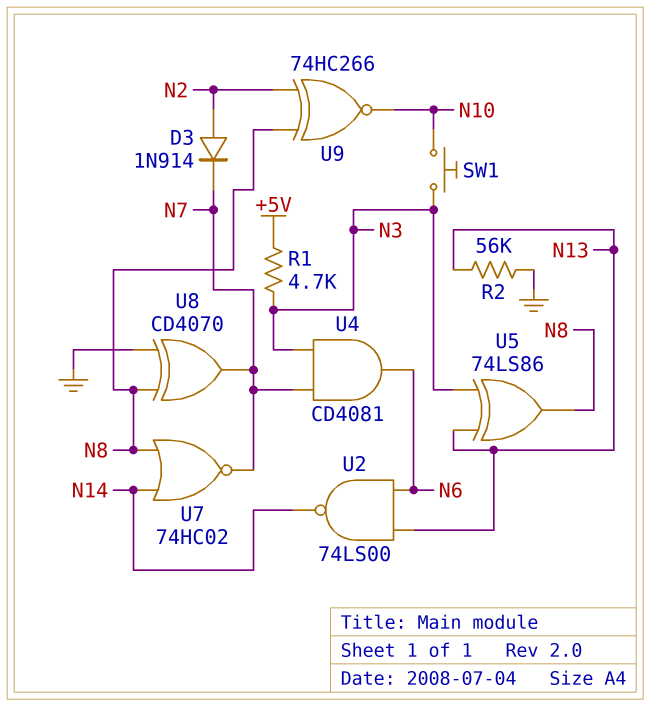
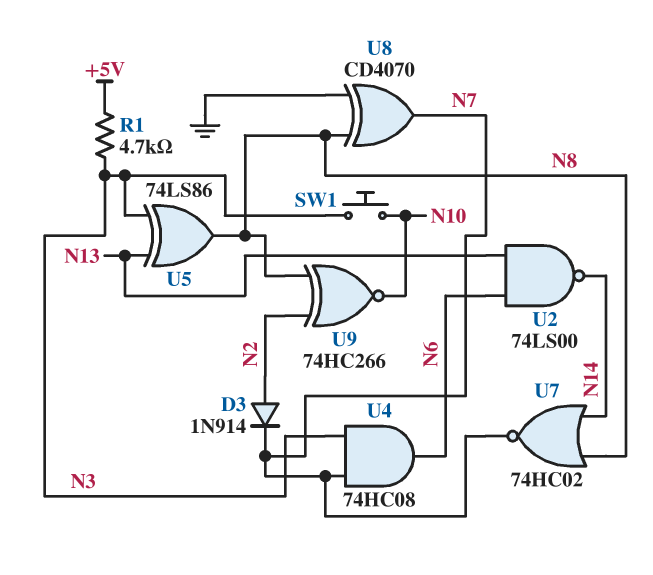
R2: 56k (GND, N13) -> none
U4: AND CD4081 (in N3, in N7, out N6) -> AND 74HC08 (in N3, in N7, out N6)

